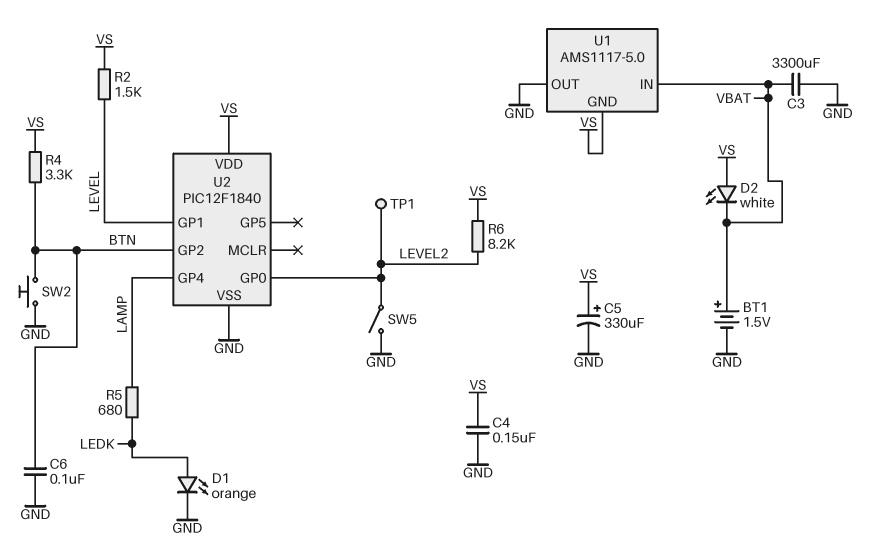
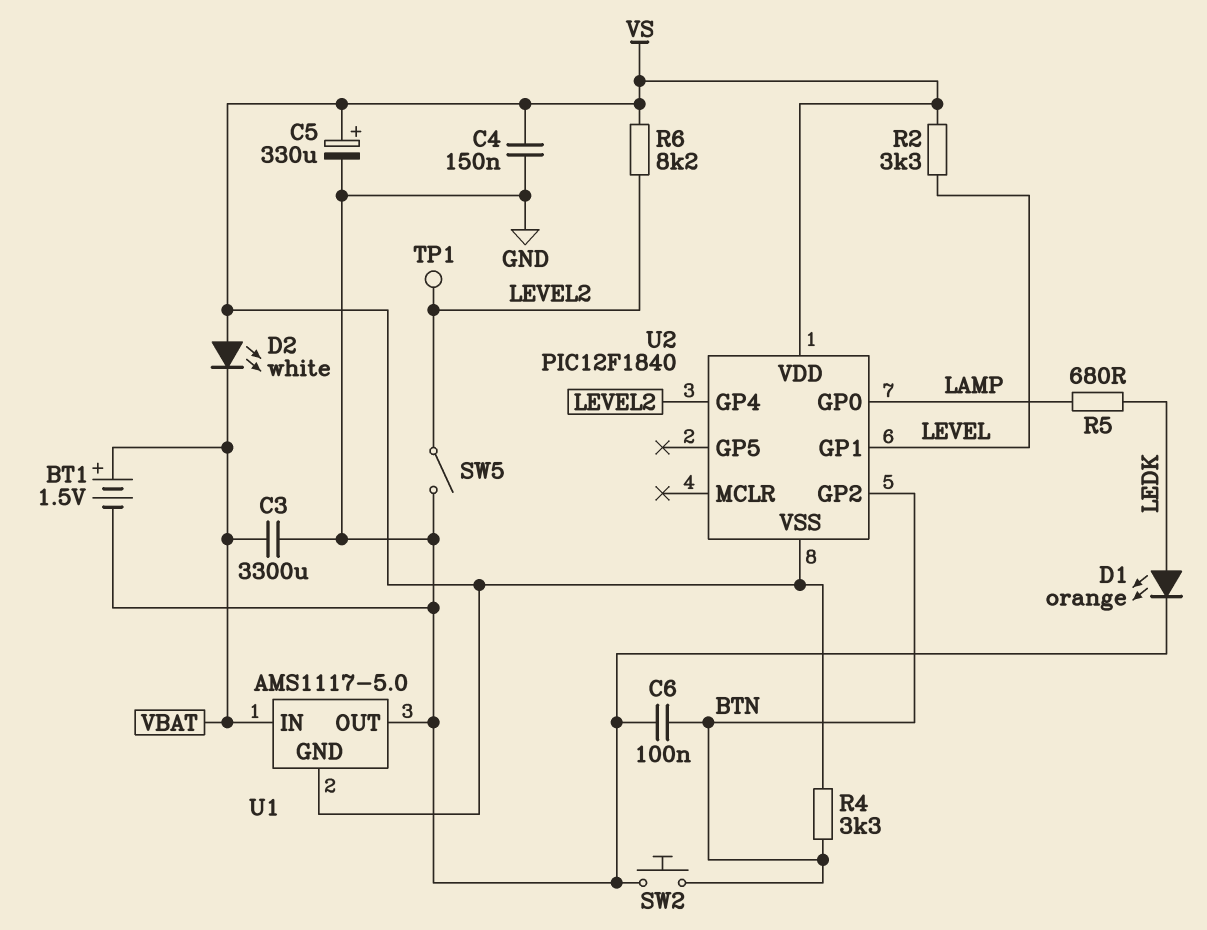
R2: 1.5k (LEVEL, VS) -> 3.3k (LEVEL, VS)
U2 pin GP0: LEVEL2 -> LAMP
U2 pin GP4: LAMP -> LEVEL2
U2 pin VSS: GND -> VS

